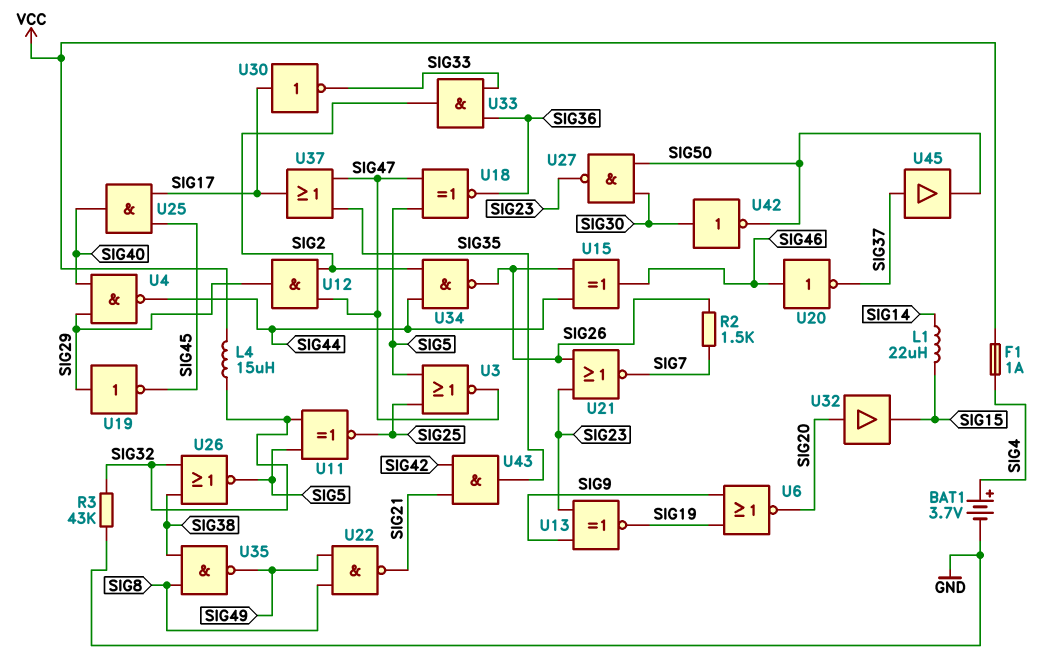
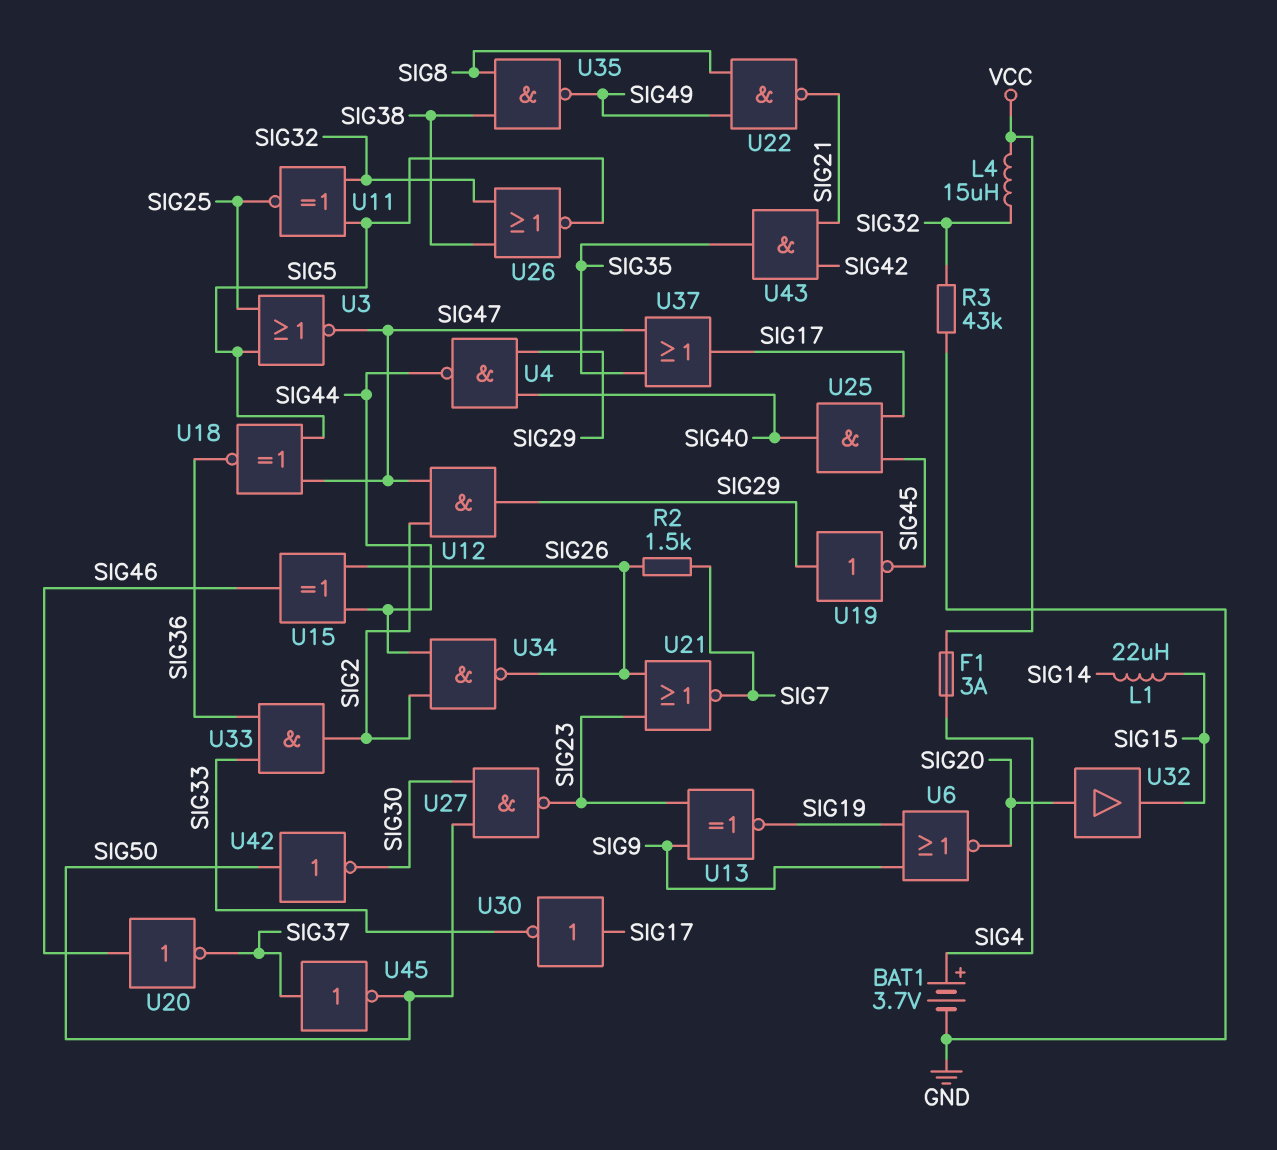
F1: 1A (SIG4, VCC) -> 3A (SIG4, VCC)
U42: NOT (in SIG30, out SIG50) -> NOT (in SIG50, out SIG30)
U45: buffer (in SIG37, out SIG50) -> NOT (in SIG37, out SIG50)

